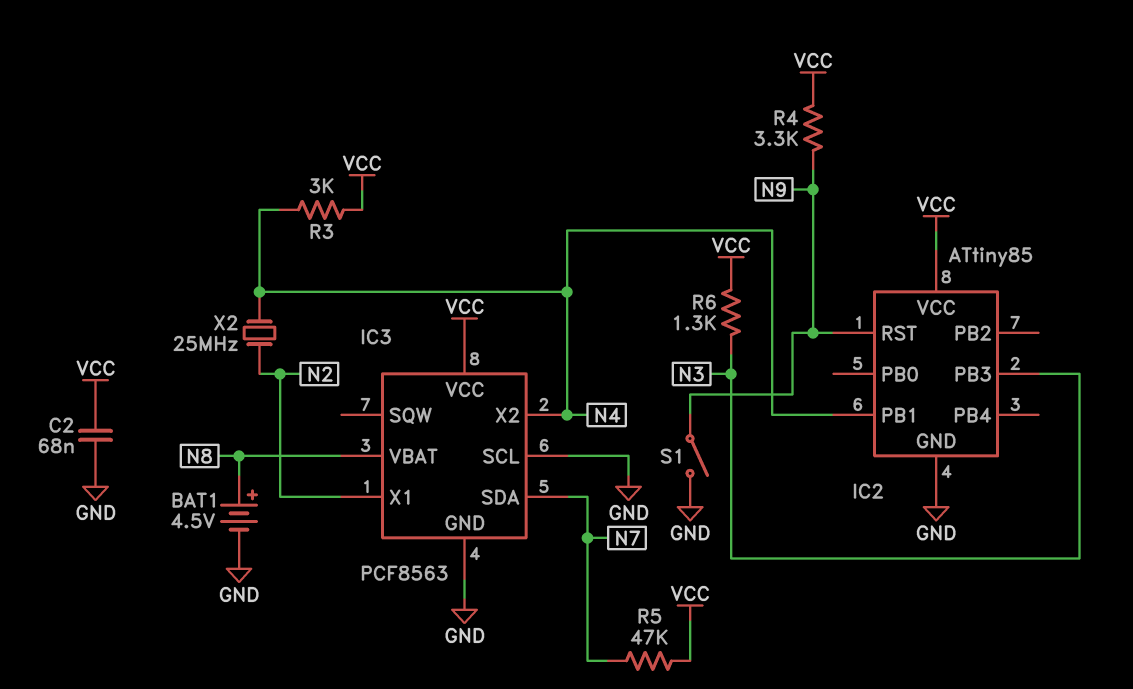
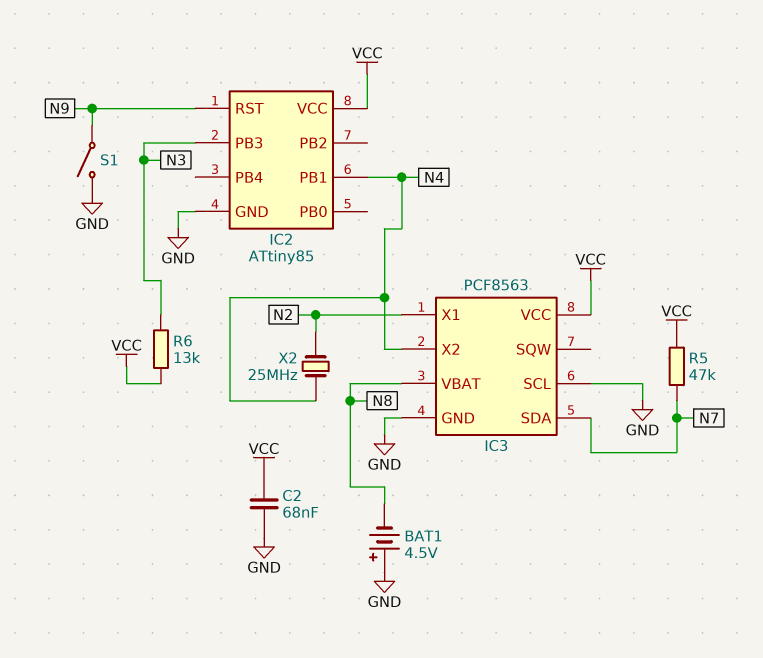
BAT1: 4.5V (plus N8, minus GND) -> 4.5V (plus GND, minus N8)
R3: 3k (N4, VCC) -> none
R4: 3.3k (N9, VCC) -> none
R6: 1.3k (N3, VCC) -> 13k (N3, VCC)

